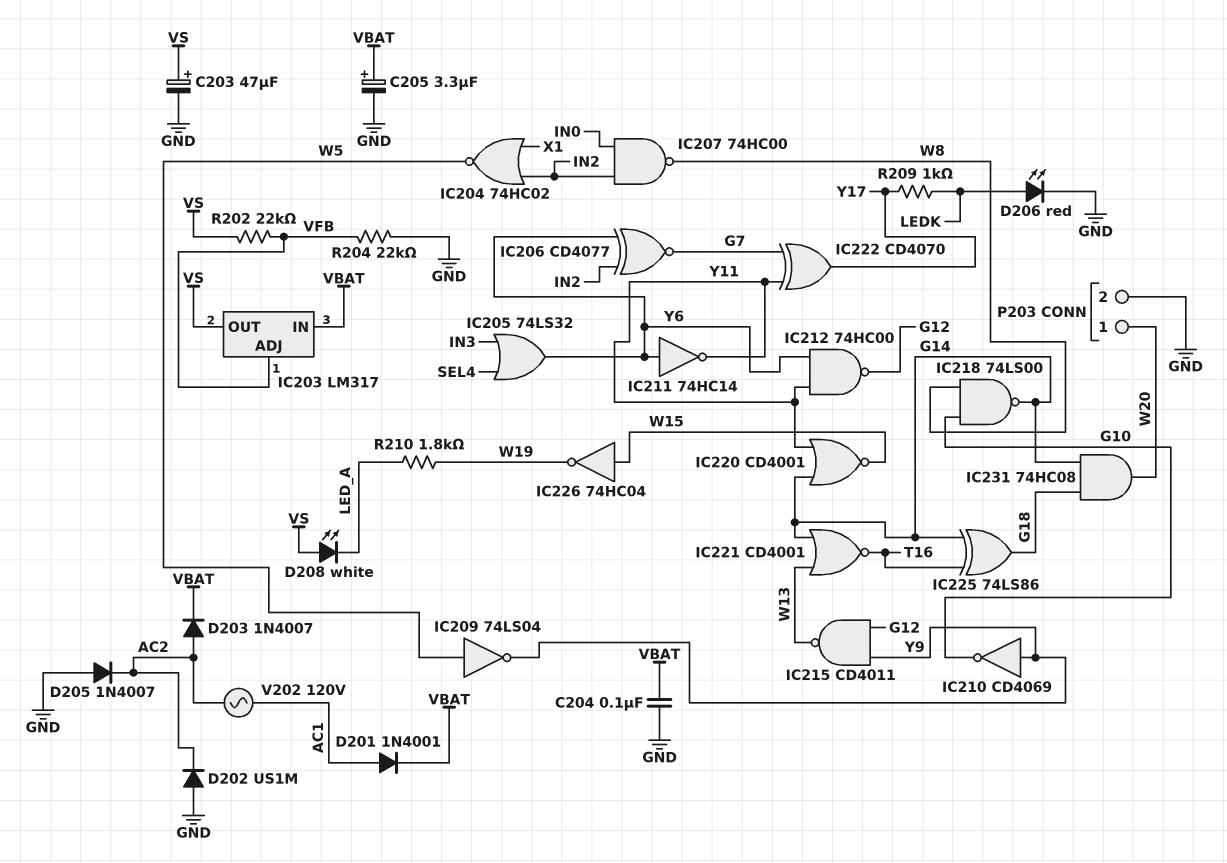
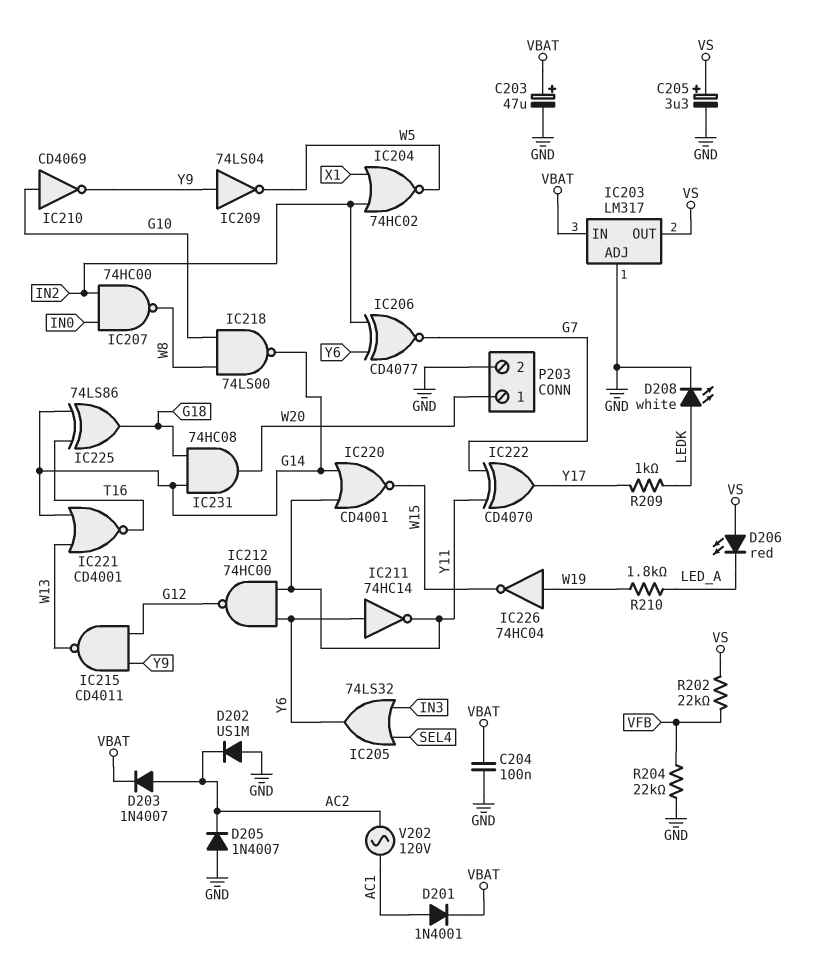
C203: 47uF (plus VS, minus GND) -> 47uF (plus VBAT, minus GND)
C205: 3.3uF (plus VBAT, minus GND) -> 3.3uF (plus VS, minus GND)
D206: LED red (A LEDK, K GND) -> LED red (A VS, K LED_A)
D208: LED white (A VS, K LED_A) -> LED white (A LEDK, K GND)
IC203 pin ADJ: VFB -> GND
IC209: NOT 74LS04 (in W5, out Y9) -> NOT 74LS04 (in Y9, out W5)
IC210: NOT CD4069 (in Y9, out G10) -> NOT CD4069 (in G10, out Y9)
IC226: NOT 74HC04 (in W15, out W19) -> NOT 74HC04 (in W19, out W15)

